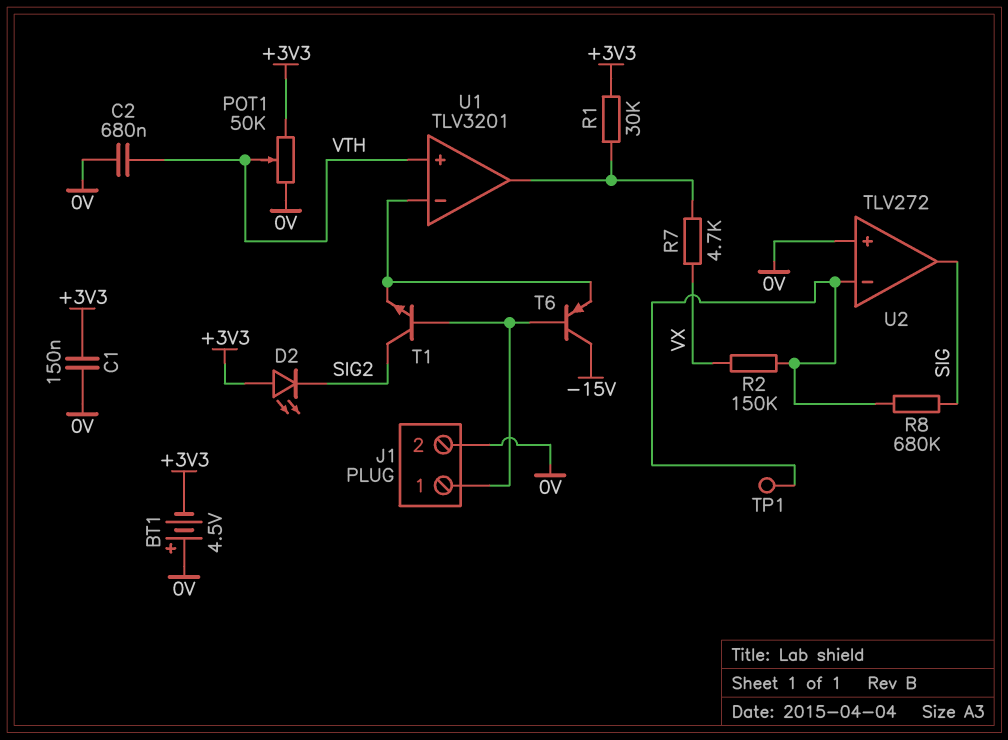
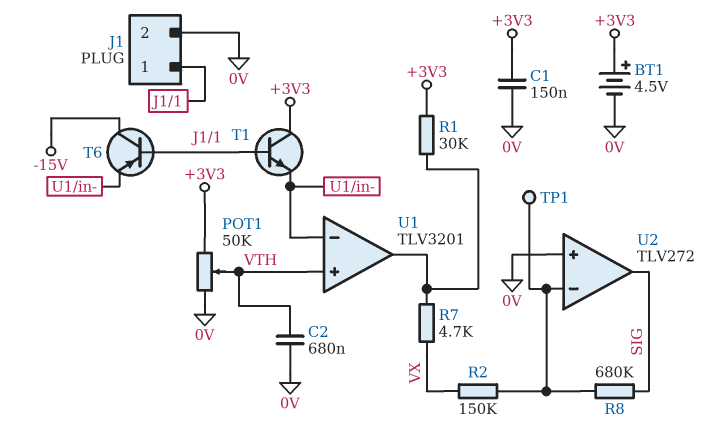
BT1: 4.5V (plus 0V, minus +3V3) -> 4.5V (plus +3V3, minus 0V)
D2: LED (A +3V3, K SIG2) -> none
T1: NPN (B J1/1, C SIG2, E U1/in-) -> NPN (B J1/1, C +3V3, E U1/in-)

